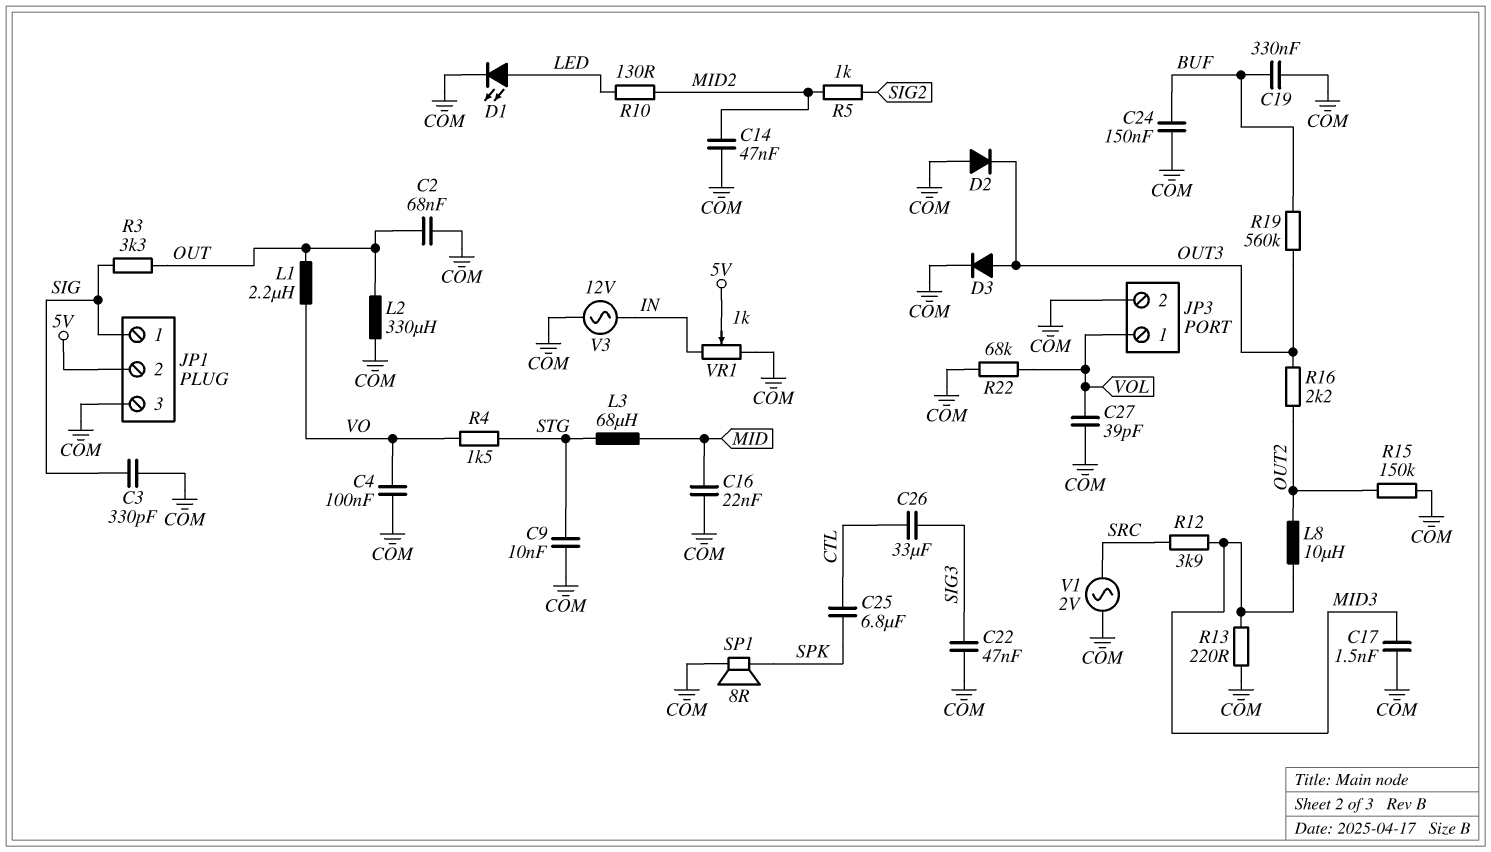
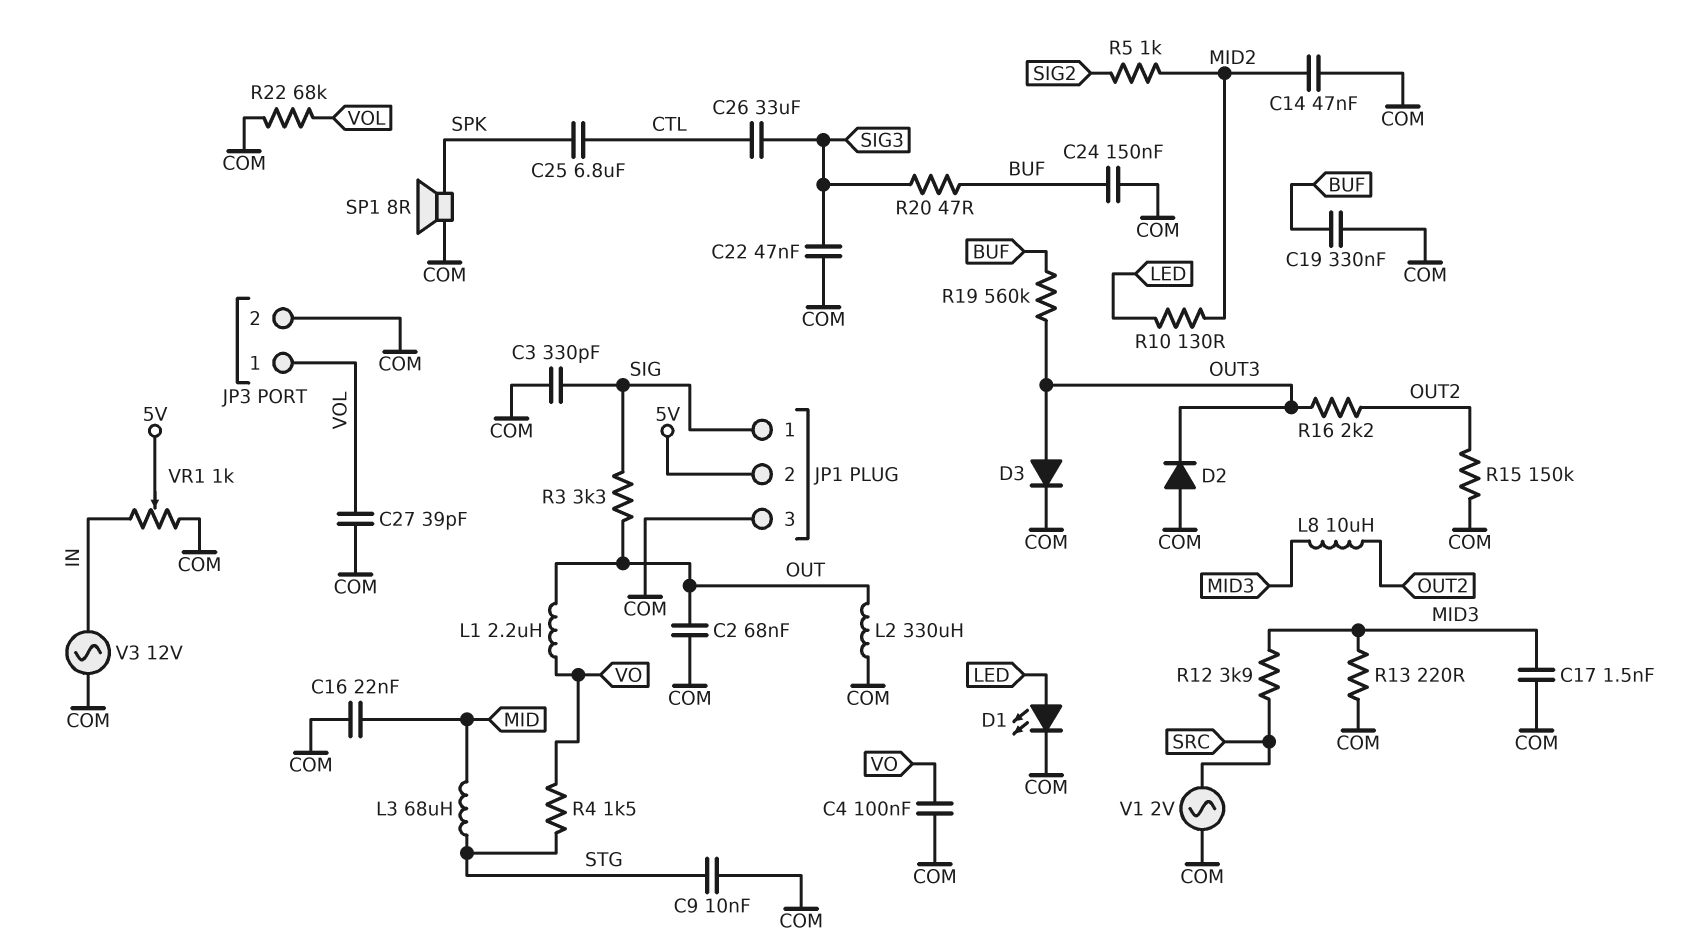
R20: none -> 47 (BUF, SIG3)

